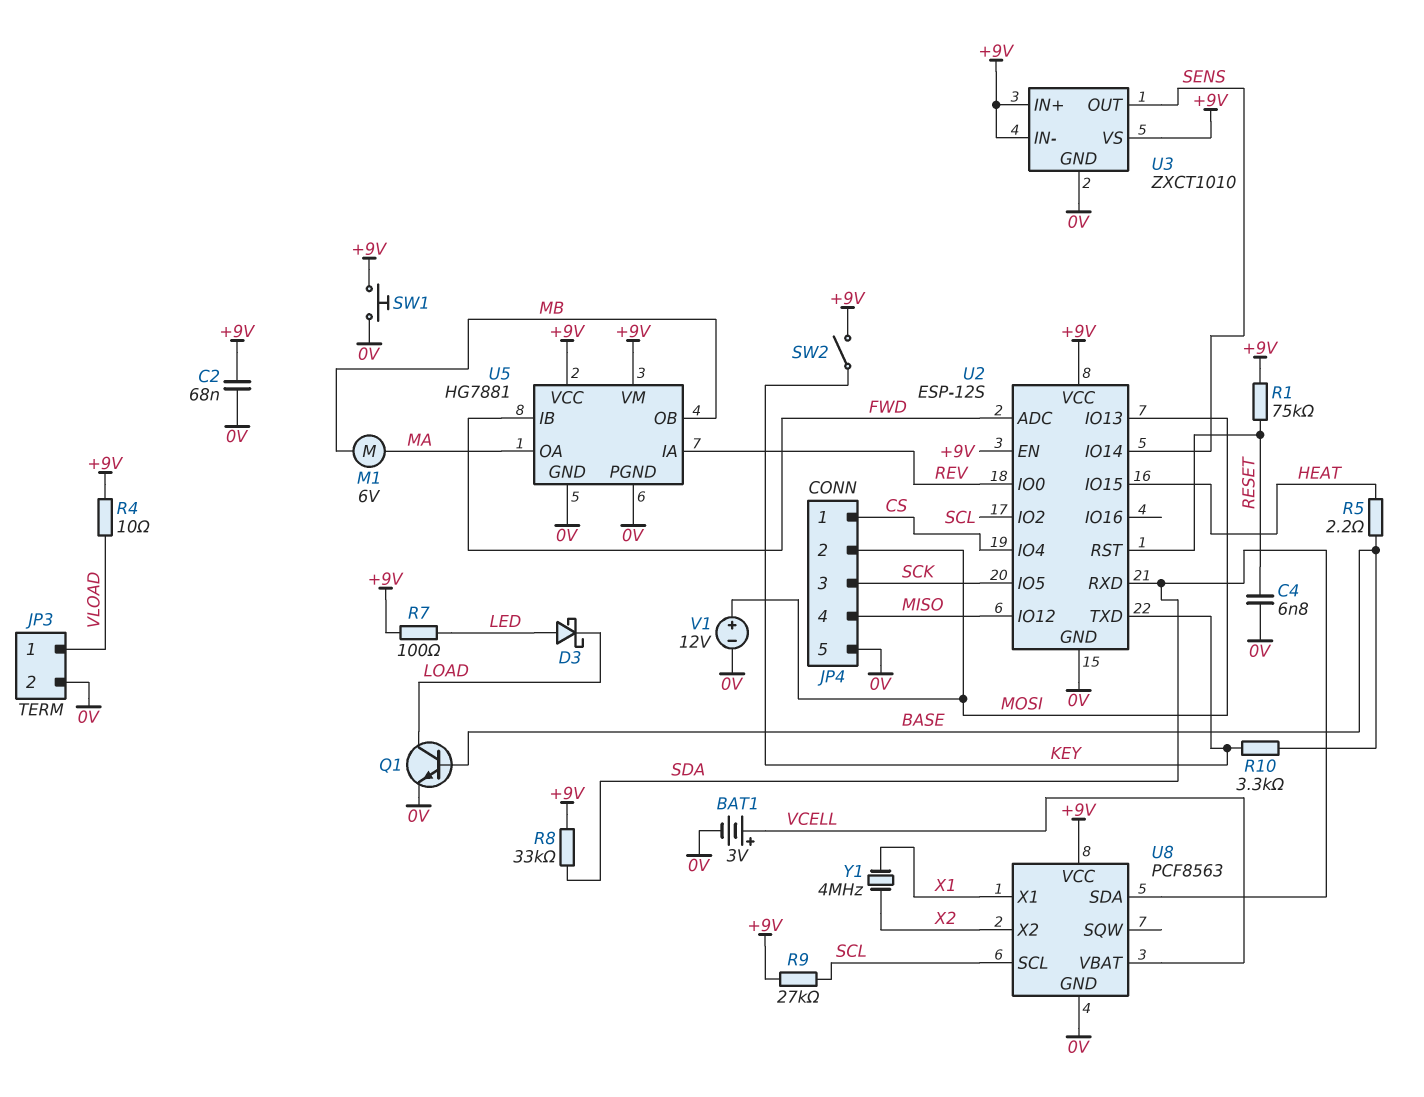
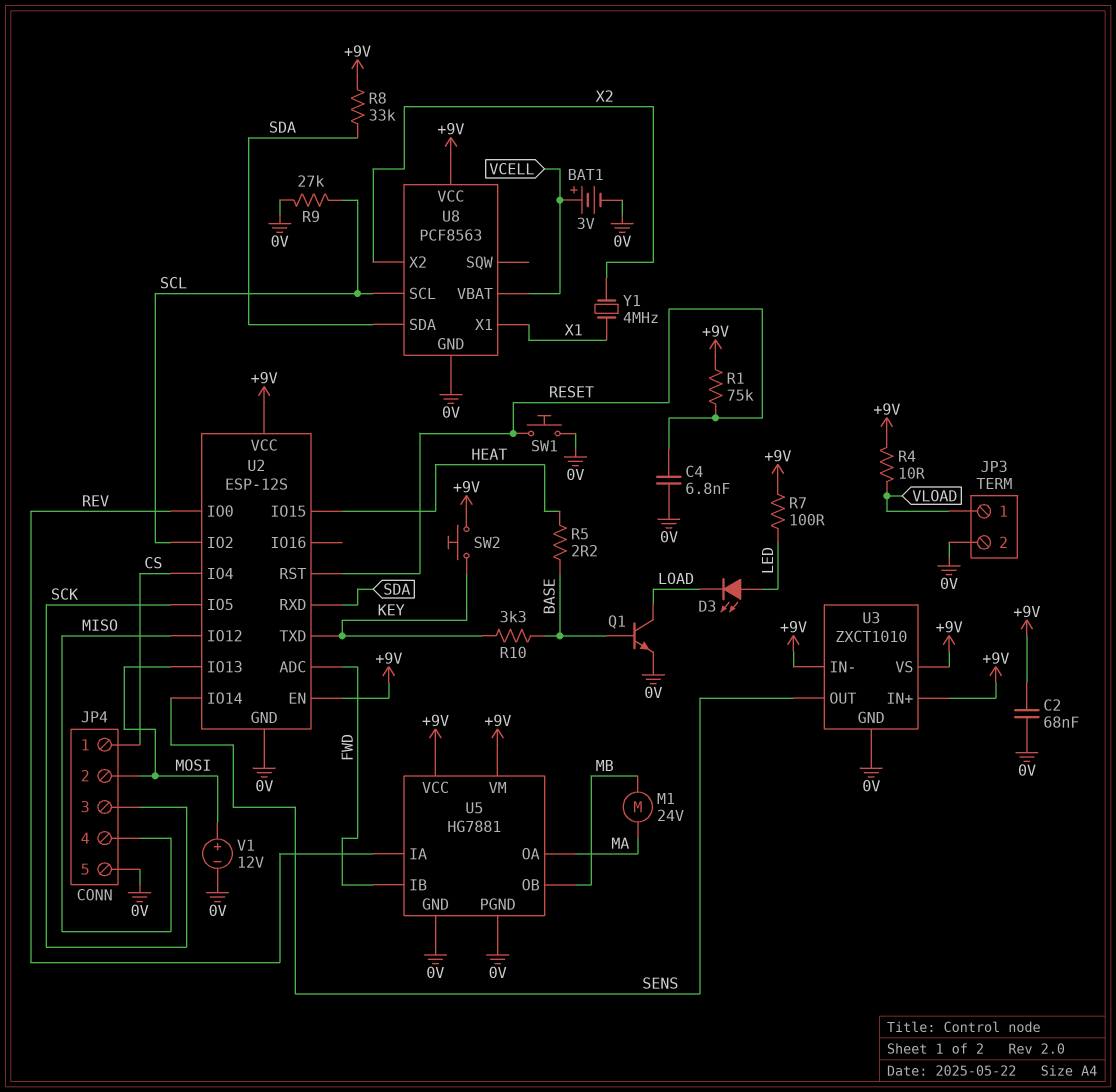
D3: schottky (A LED, K LOAD) -> LED (A LED, K LOAD)
M1: motor 6V (MA, MB) -> motor 24V (MA, MB)
R9: 27k (+9V, SCL) -> 27k (0V, SCL)
SW1: button (+9V, 0V) -> button (0V, RESET)
SW2: switch (+9V, KEY) -> button (+9V, KEY)

